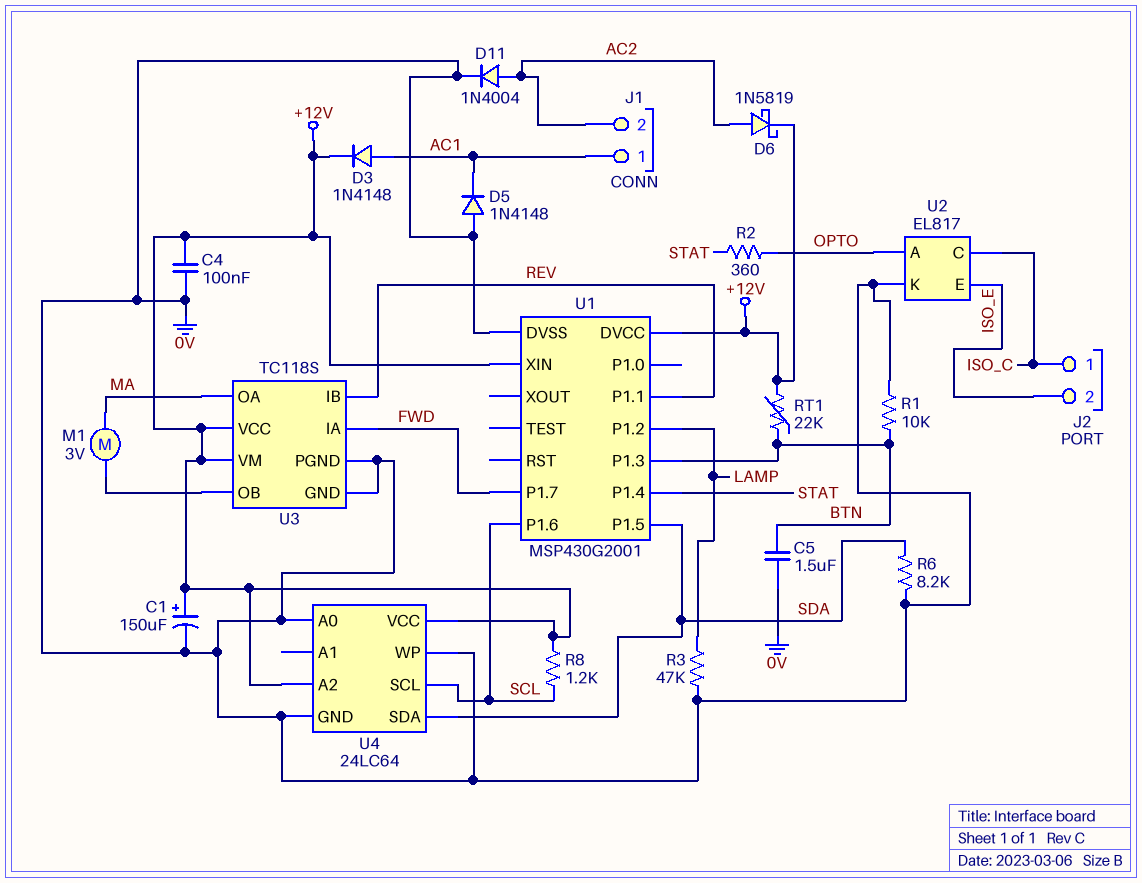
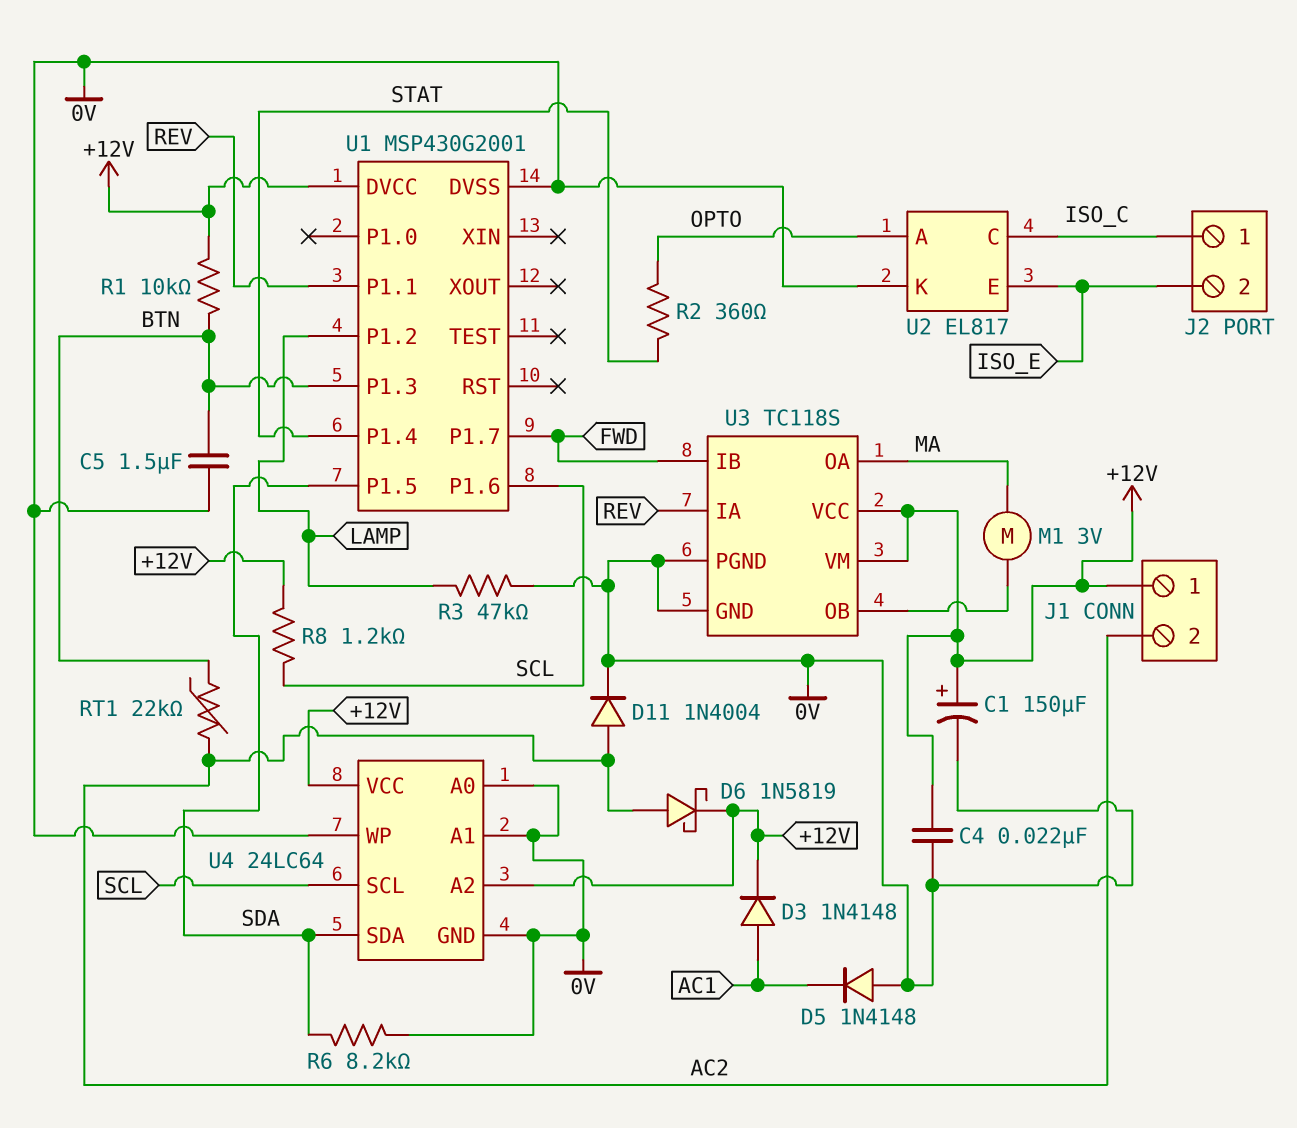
C4: 100nF (+12V, 0V) -> 22nF (+12V, 0V)
J1 pin 1: AC1 -> +12V
R1: 10k (0V, BTN) -> 10k (+12V, BTN)
RT1: 22k (+12V, BTN) -> 22k (AC2, BTN)
U1 pin XIN: +12V -> none
U3 pin IA: FWD -> REV
U3 pin IB: REV -> FWD
U4 pin A1: none -> 0V

